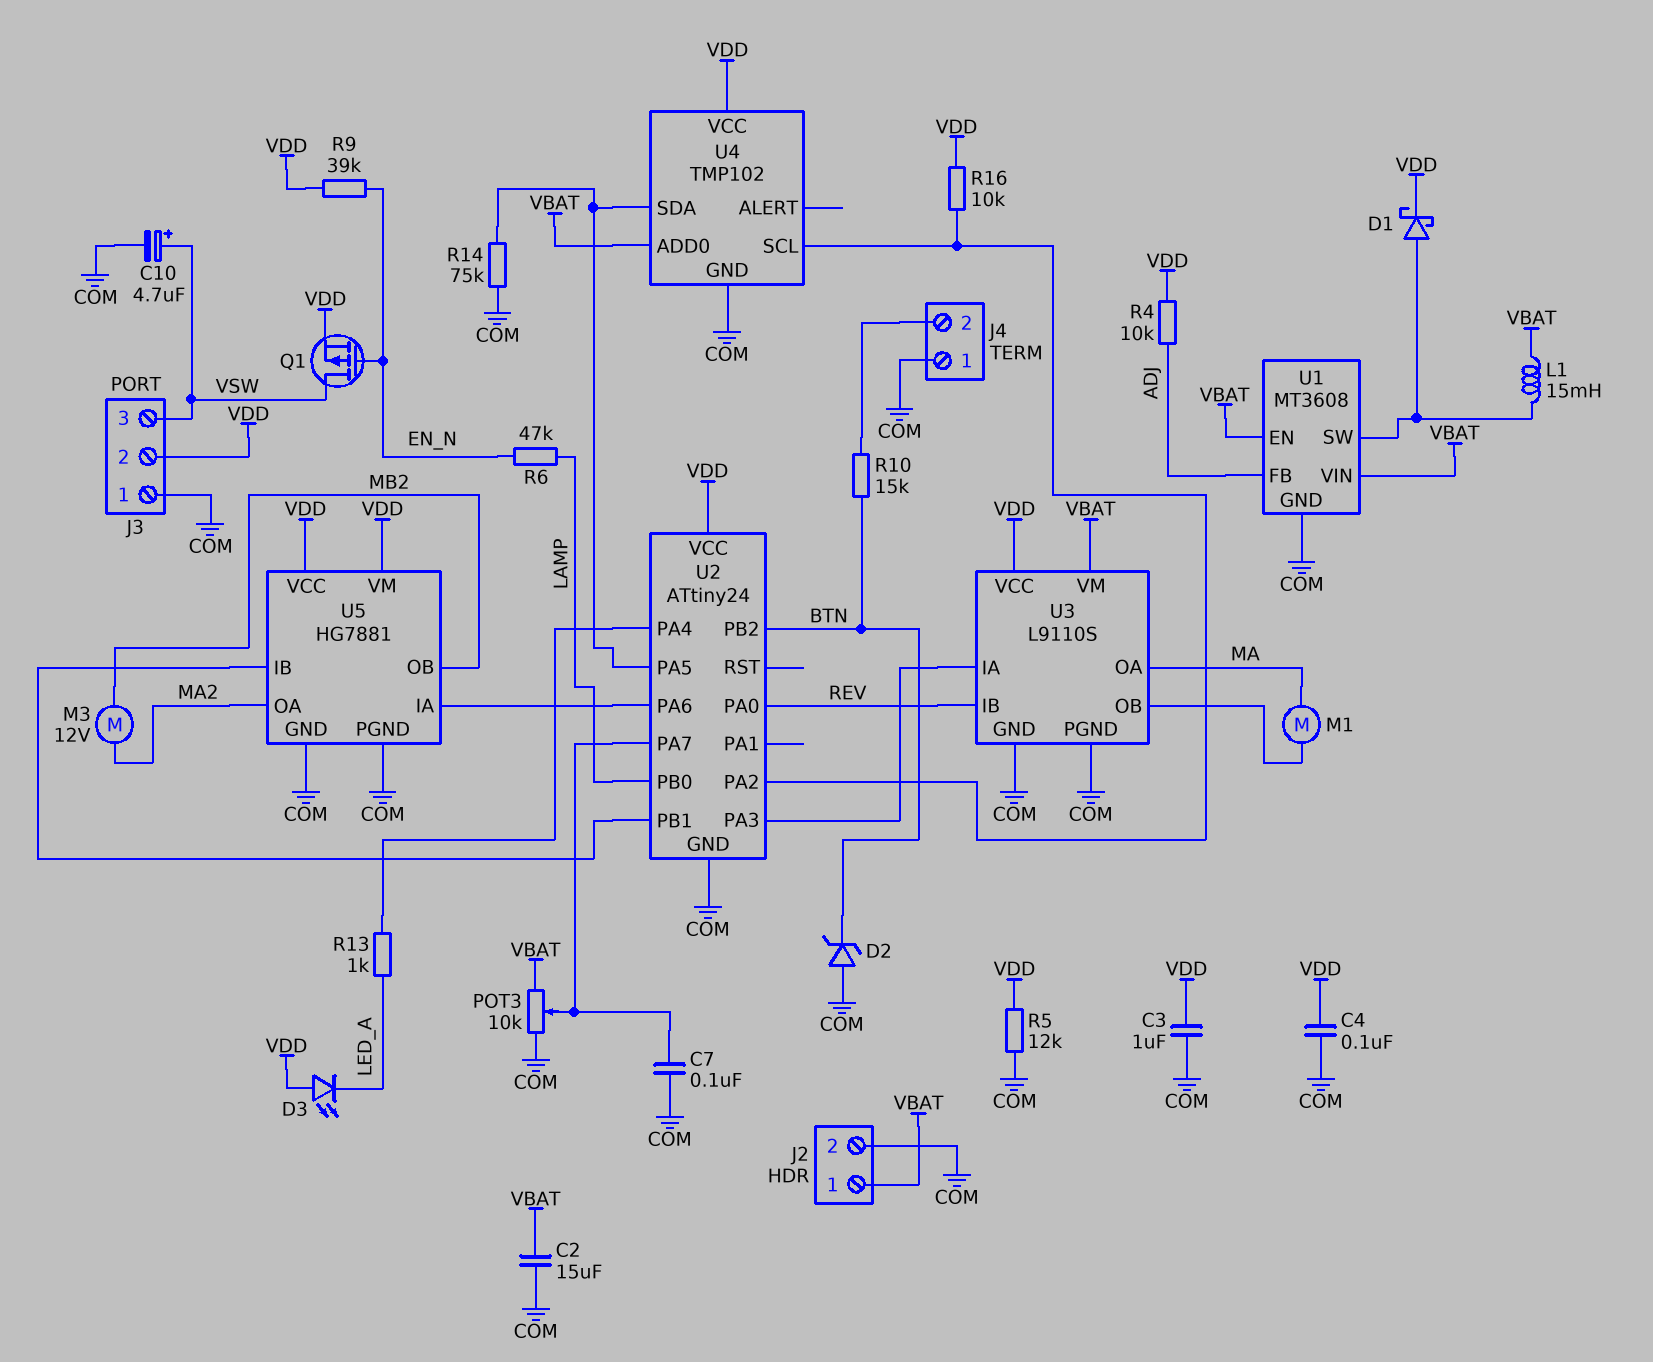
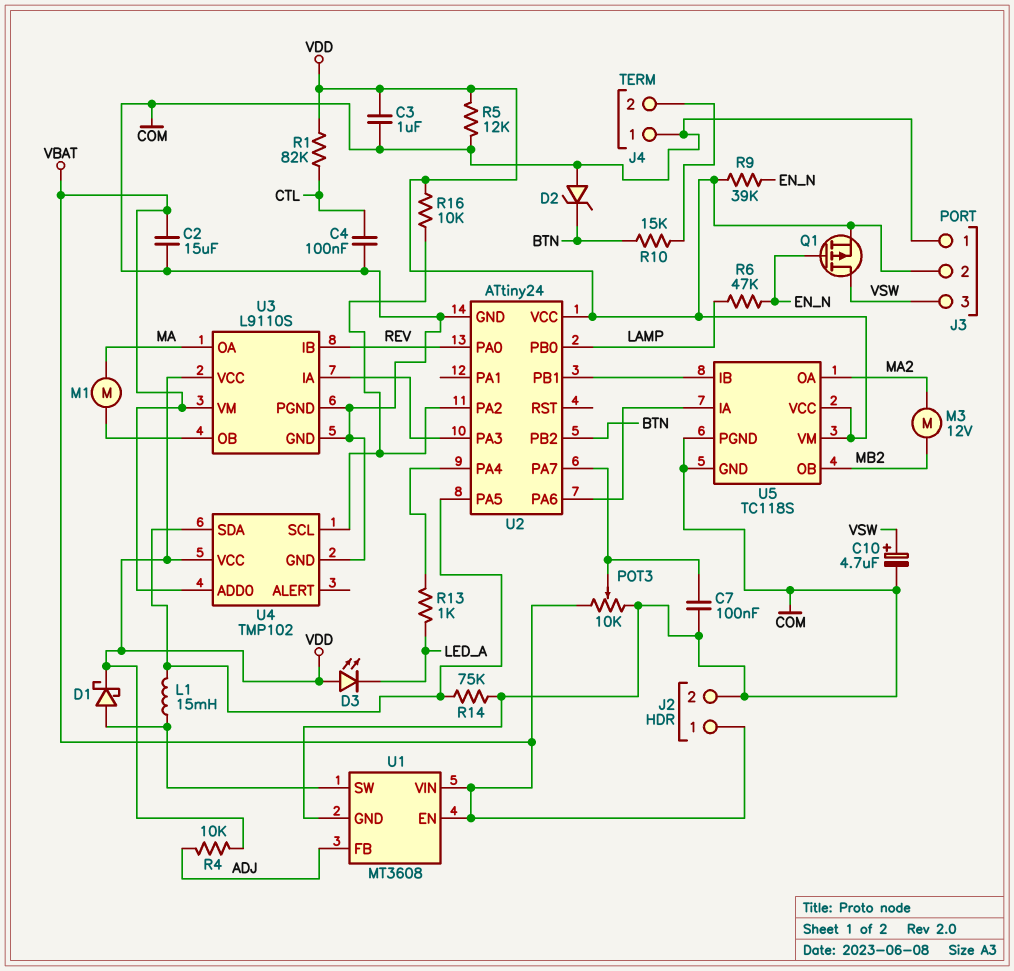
C4: 100nF (COM, VDD) -> 100nF (COM, CTL)
L1: 15mH (U1/SW, VBAT) -> 15mH (U1/SW, U2/PA5)
R1: none -> 82k (CTL, VDD)
U5: HG7881 -> TC118S

